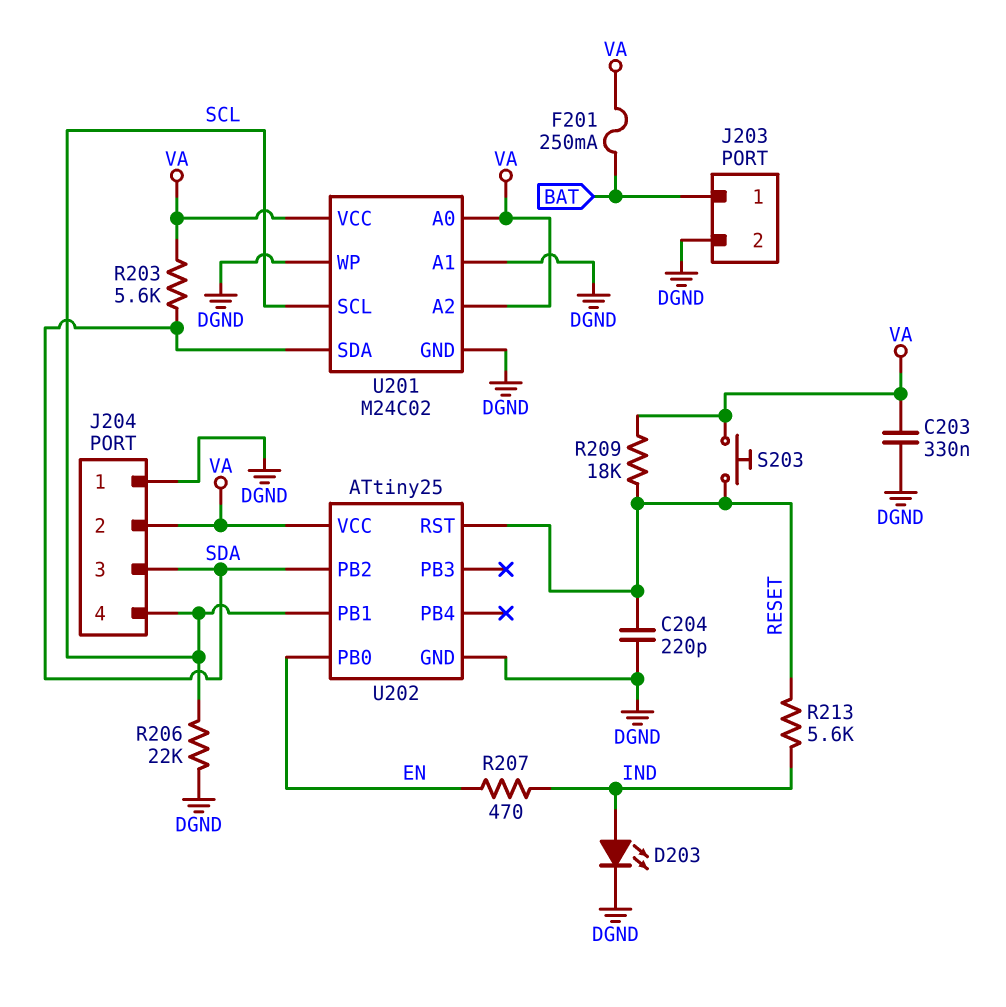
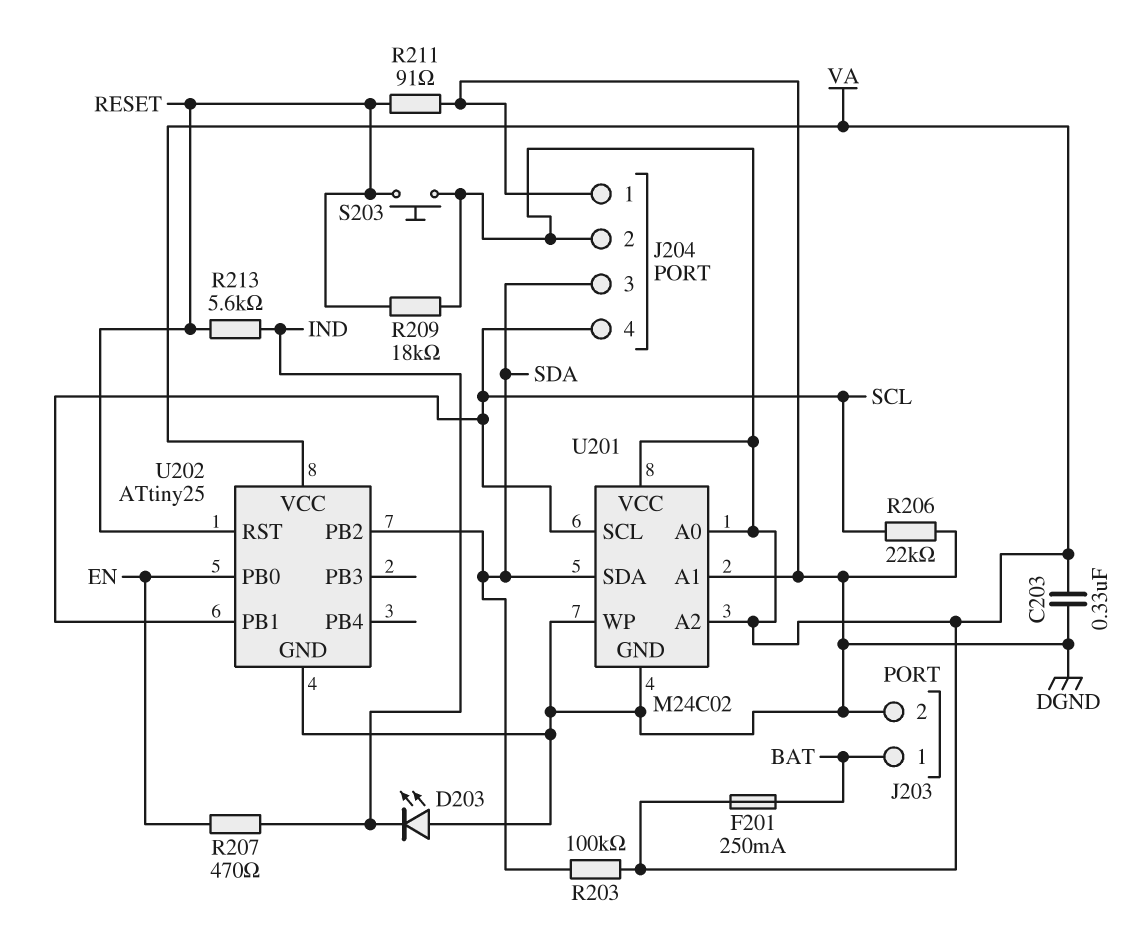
C204: 220pF (DGND, RESET) -> none
D203: LED (A IND, K DGND) -> LED (A DGND, K IND)
R203: 5.6k (SDA, VA) -> 100k (SDA, VA)
R211: none -> 91 (DGND, RESET)

